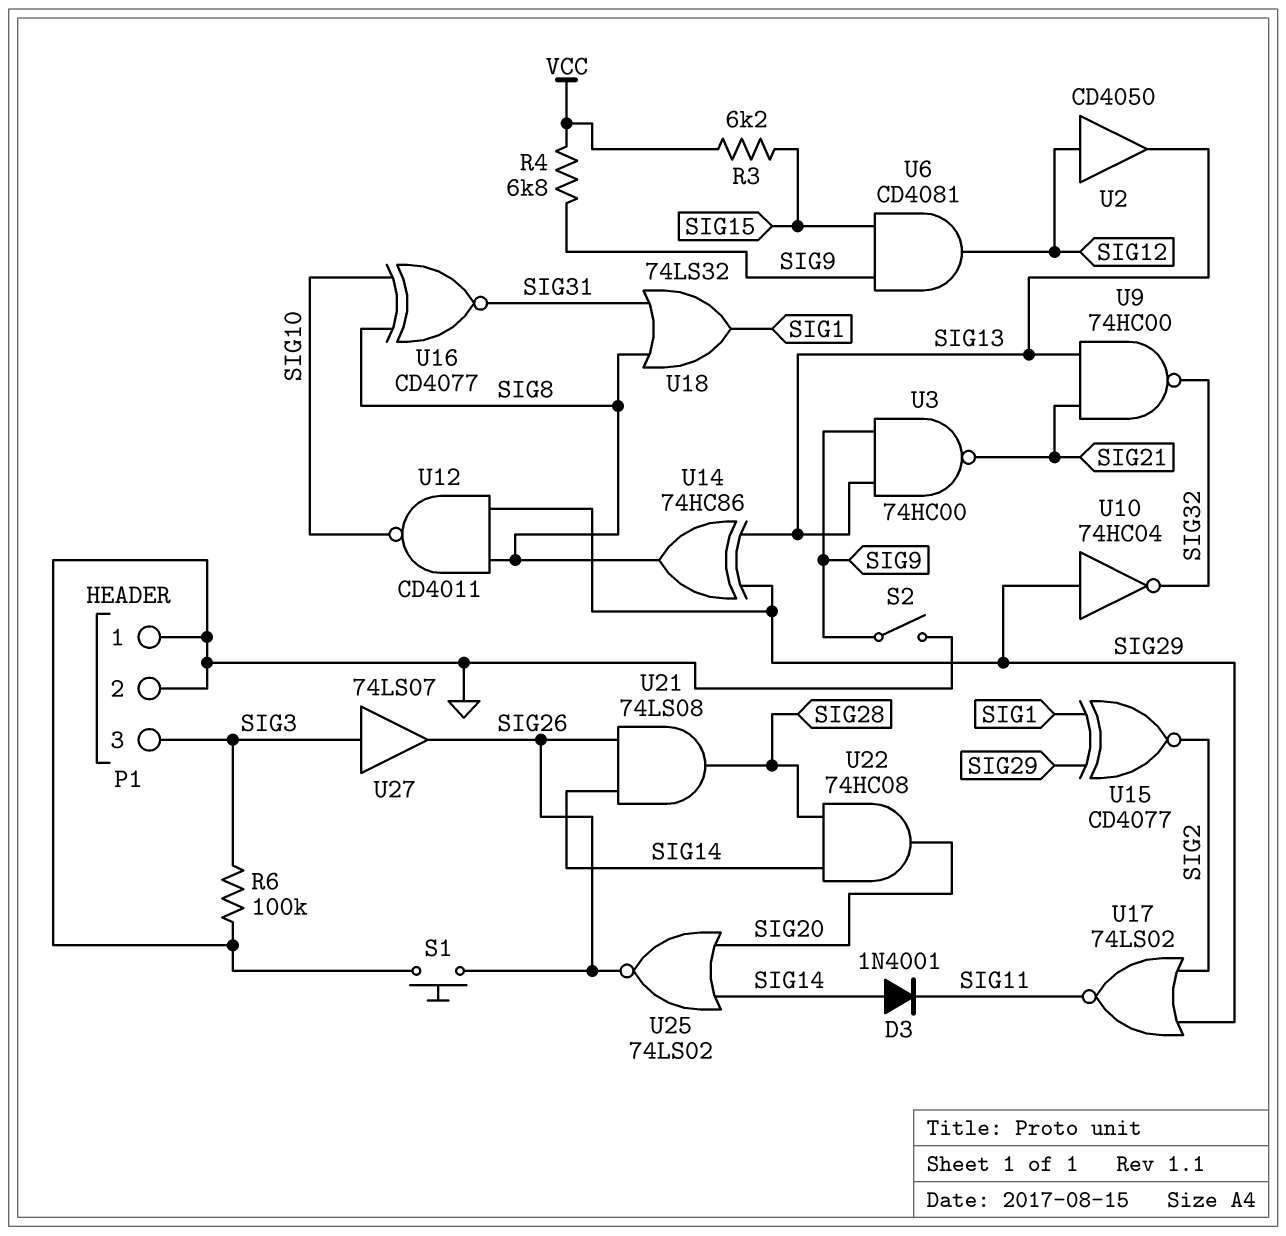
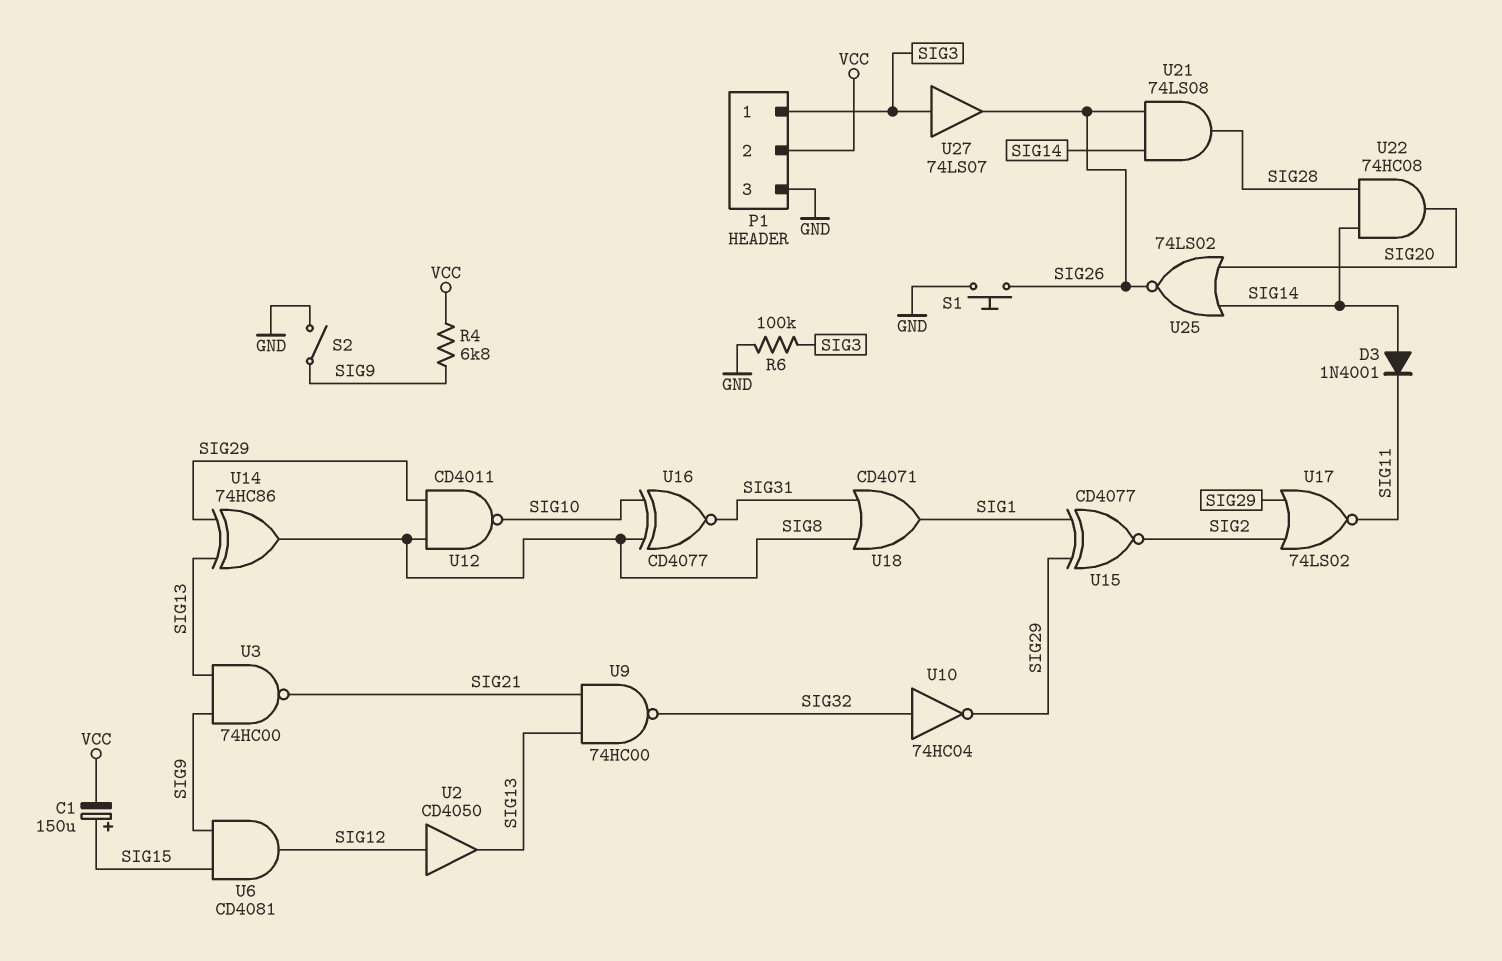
C1: none -> 150uF (plus SIG15, minus VCC)
P1 pin 1: GND -> SIG3
P1 pin 2: GND -> VCC
P1 pin 3: SIG3 -> GND
R3: 6.2k (SIG15, VCC) -> none
U10: NOT 74HC04 (in SIG29, out SIG32) -> NOT 74HC04 (in SIG32, out SIG29)
U18: OR 74LS32 (in SIG8, in SIG31, out SIG1) -> OR CD4071 (in SIG8, in SIG31, out SIG1)

